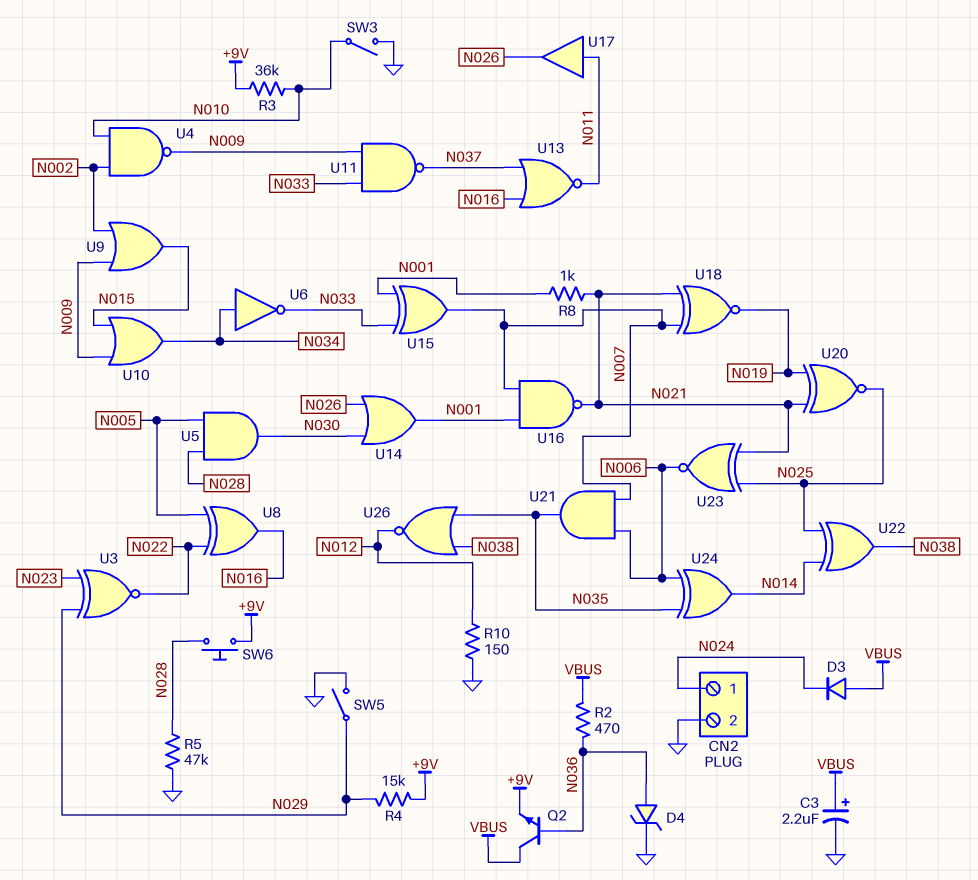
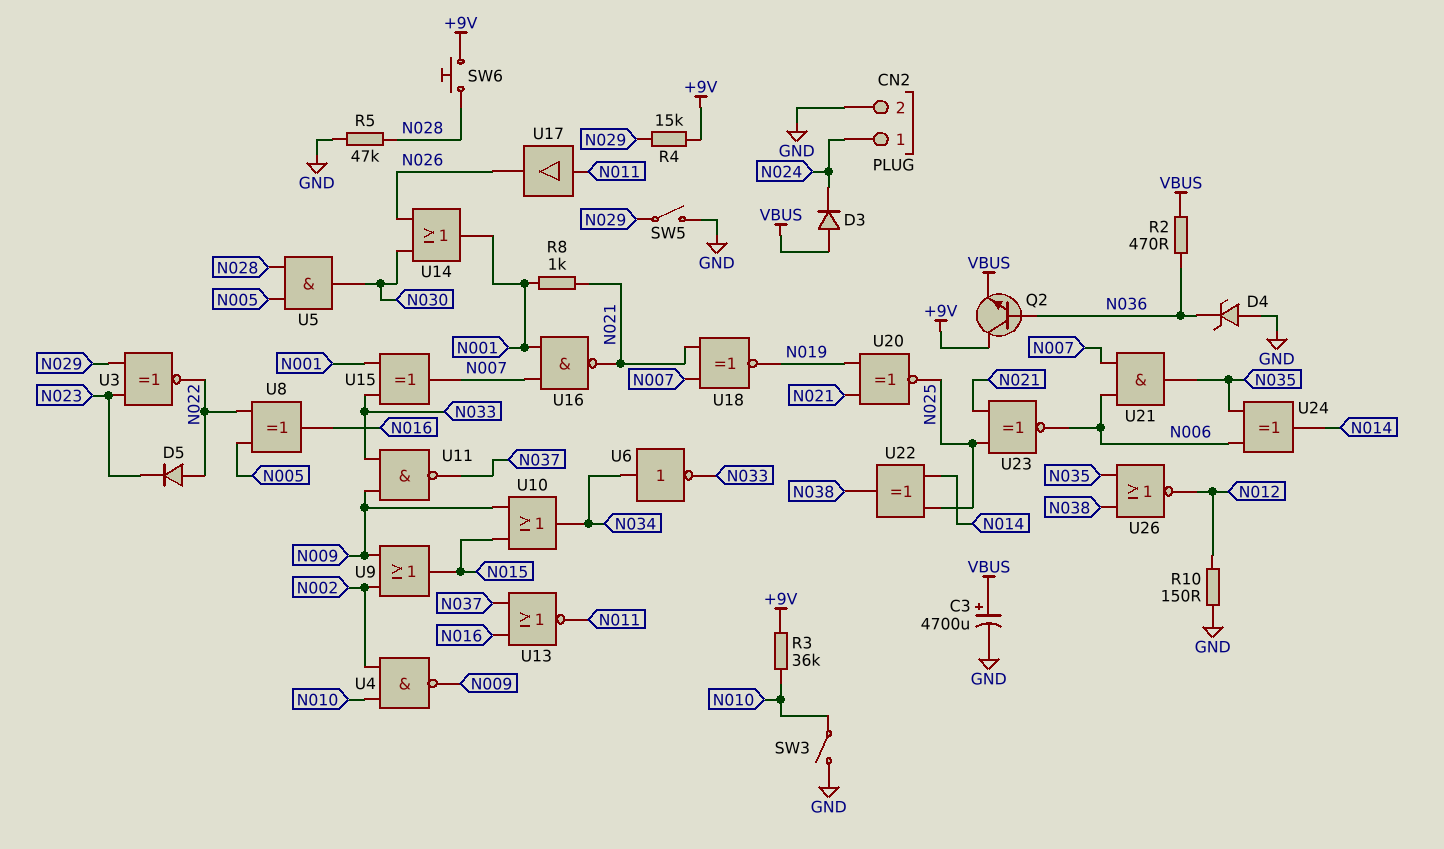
C3: 2.2uF (plus VBUS, minus GND) -> 4700uF (plus VBUS, minus GND)
D4: zener (A N036, K GND) -> zener (A GND, K N036)
D5: none -> diode (A N022, K N023)
Q2: NPN (B N036, C VBUS, E +9V) -> NPN (B N036, C +9V, E VBUS)

